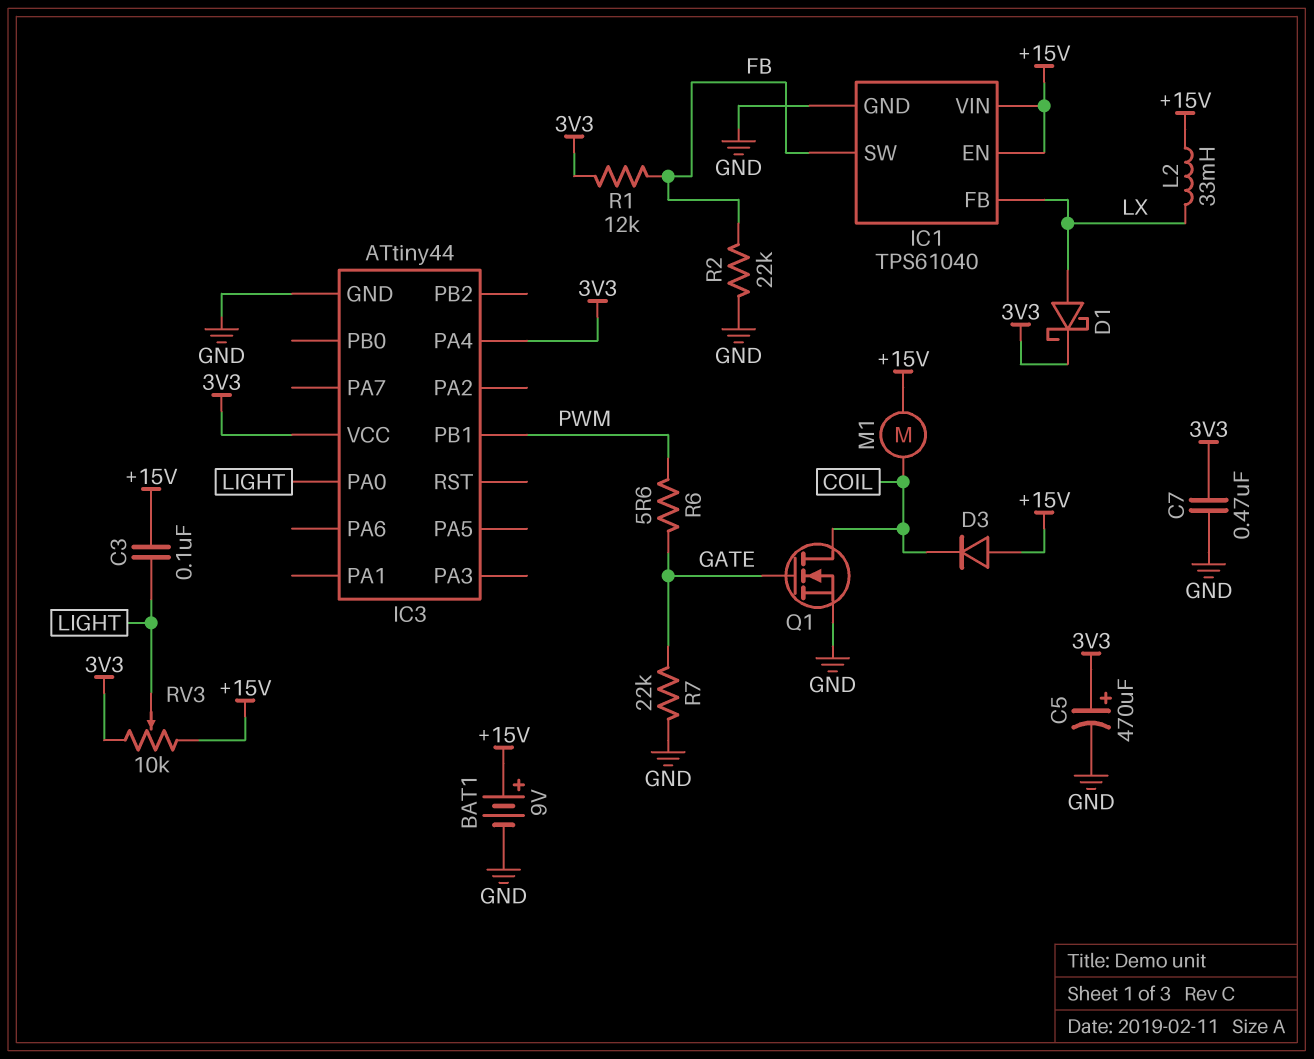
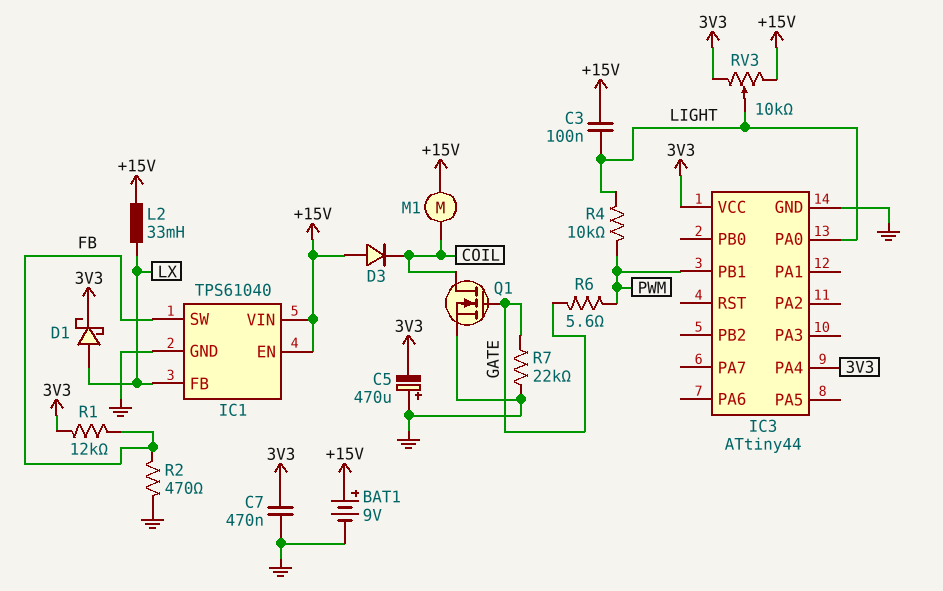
C5: 470uF (plus 3V3, minus GND) -> 470uF (plus GND, minus 3V3)
R2: 22k (FB, GND) -> 470 (FB, GND)
R4: none -> 10k (LIGHT, PWM)

